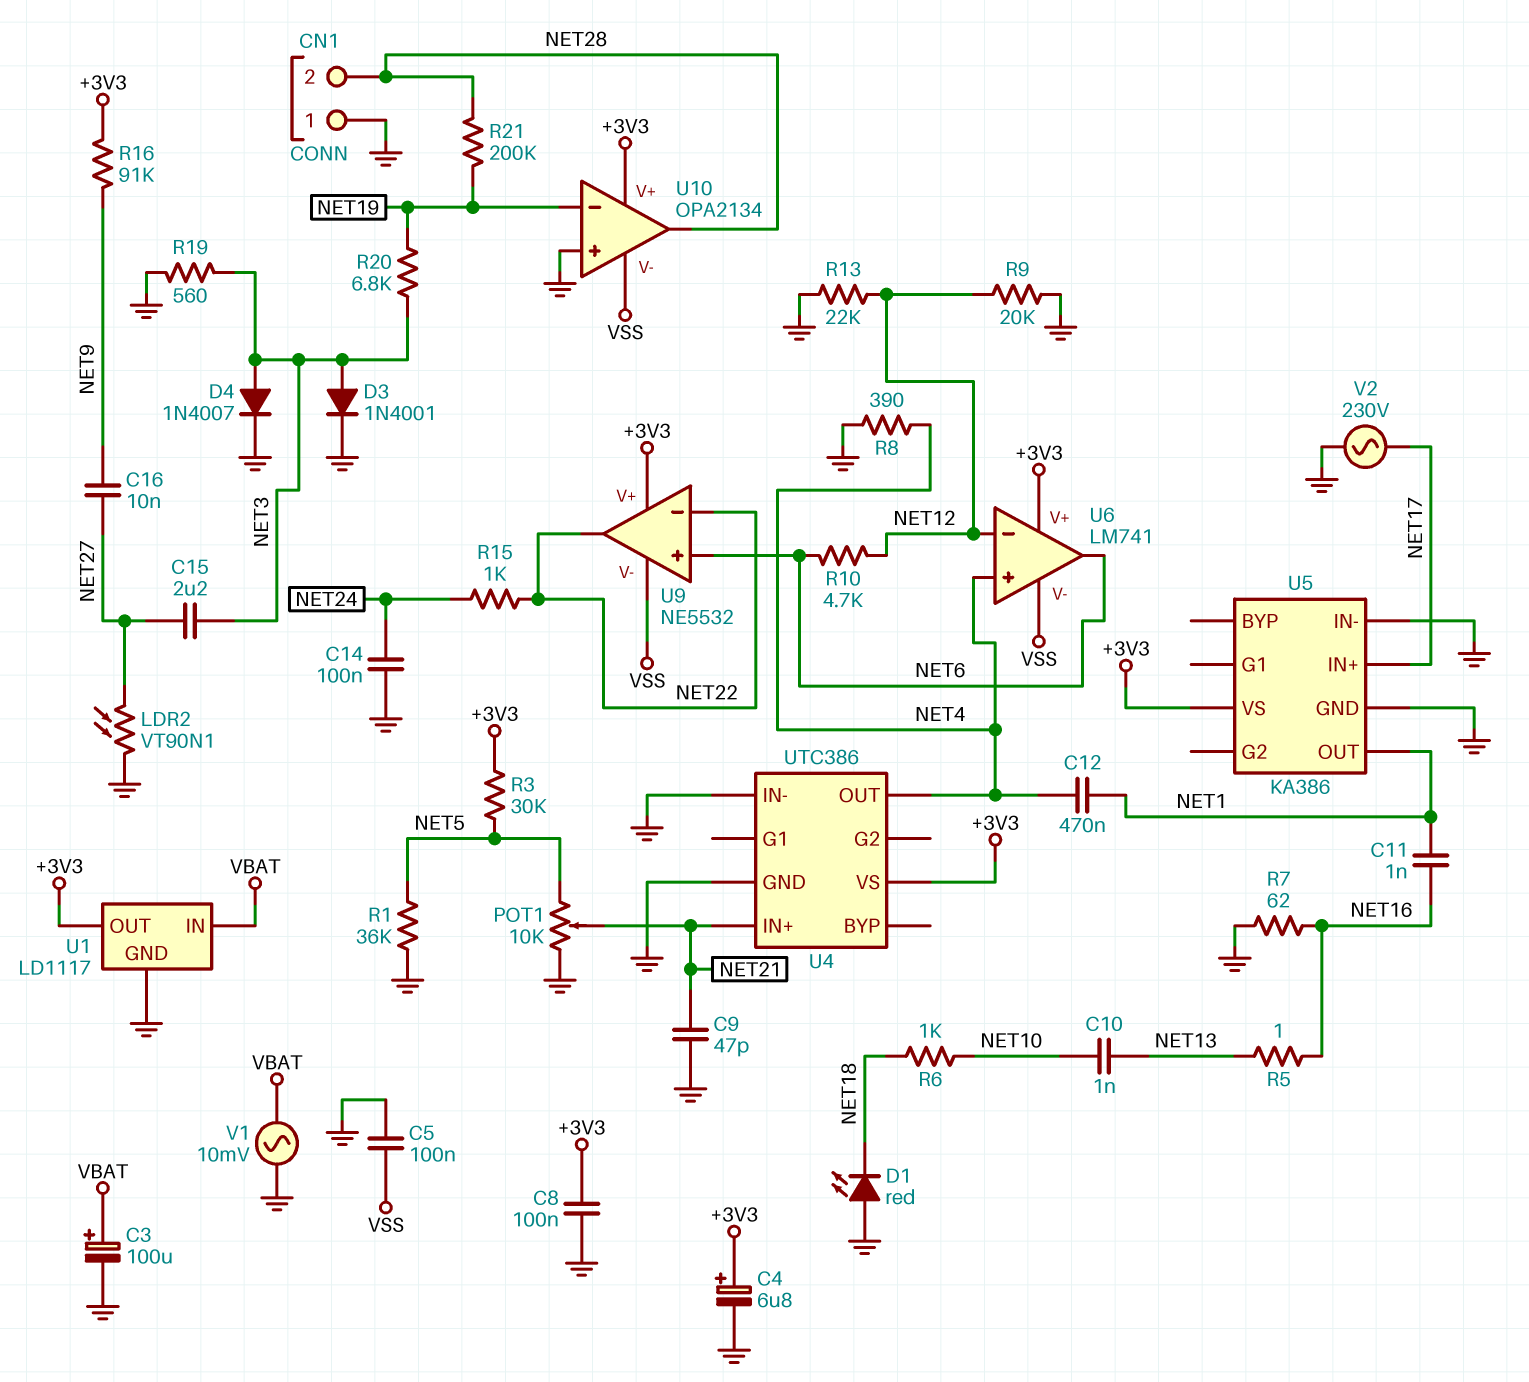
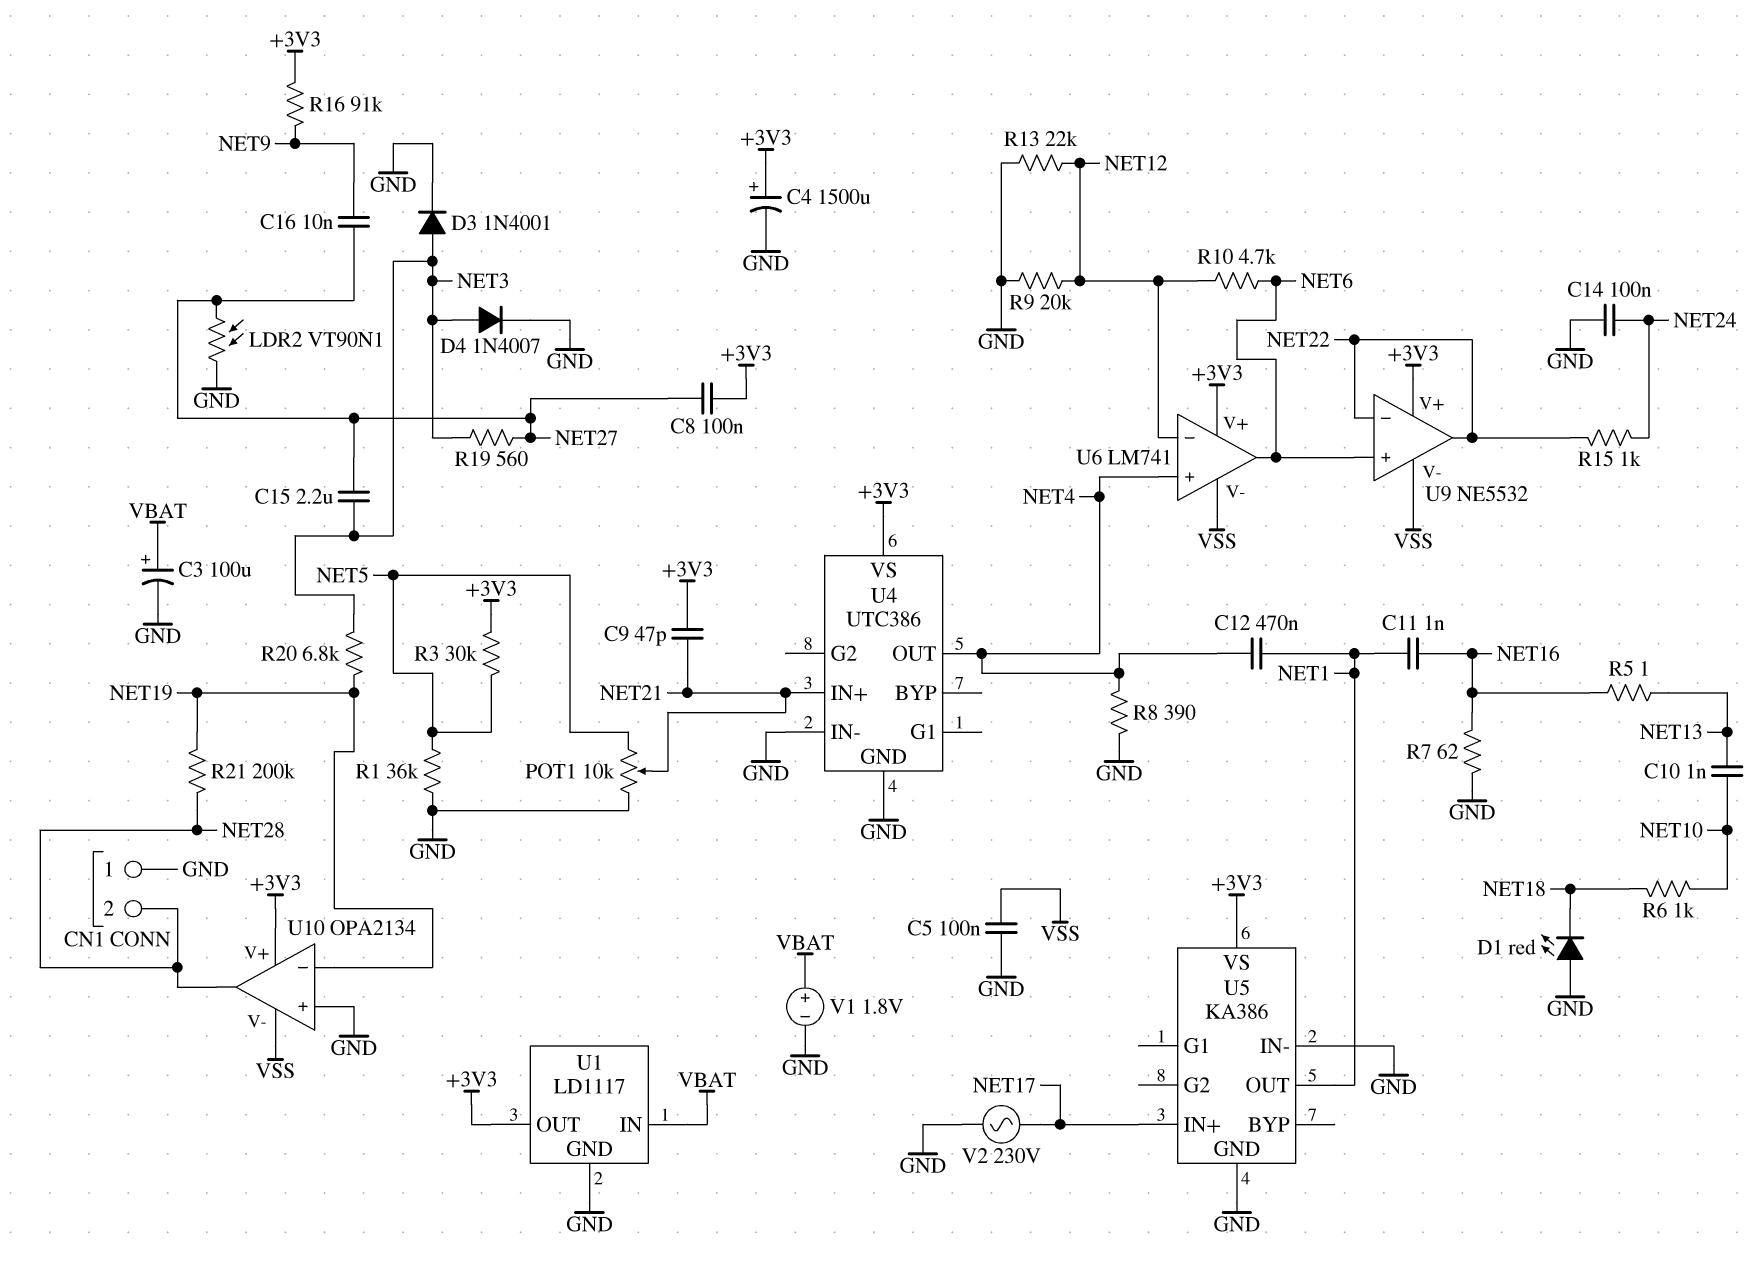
C4: 6.8uF (plus +3V3, minus GND) -> 1500uF (plus +3V3, minus GND)
C8: 100nF (+3V3, GND) -> 100nF (+3V3, NET27)
C9: 47pF (GND, NET21) -> 47pF (+3V3, NET21)
R19: 560 (GND, NET3) -> 560 (NET3, NET27)
V1: AC 10mV (GND, VBAT) -> 1.8V (plus VBAT, minus GND)

